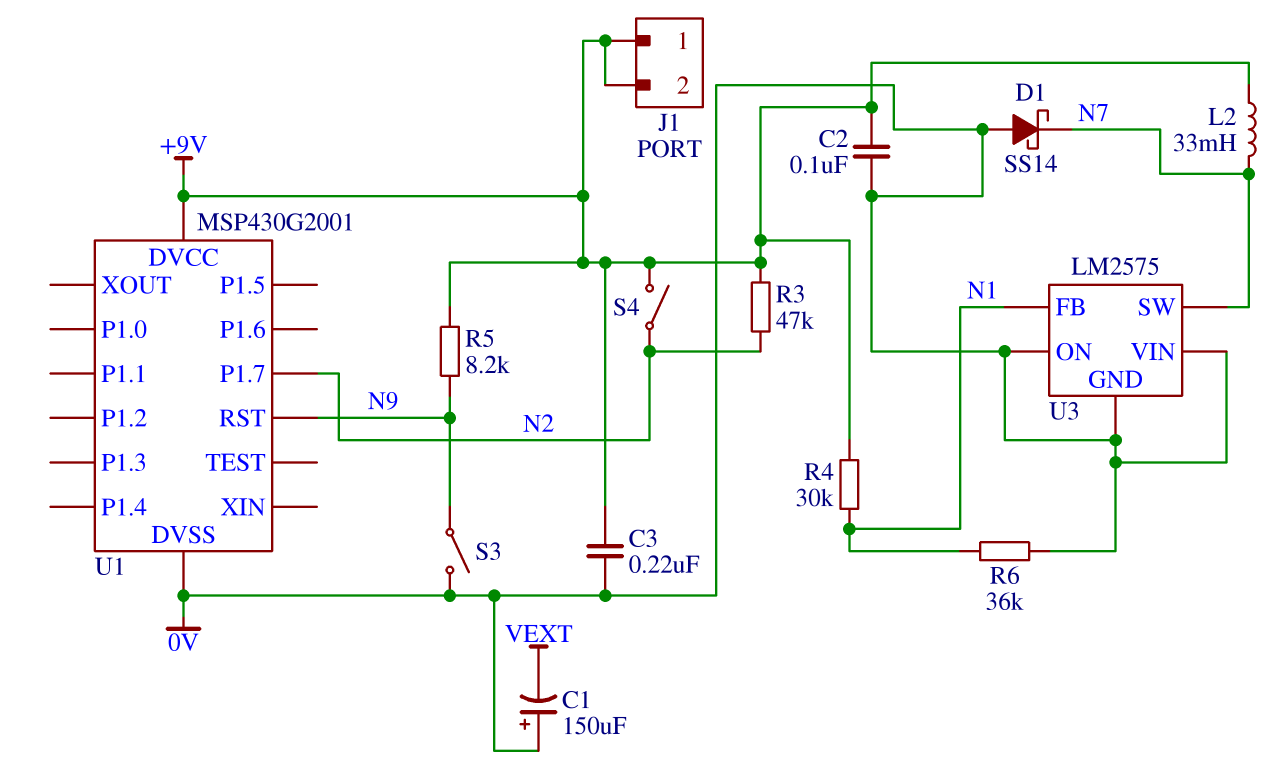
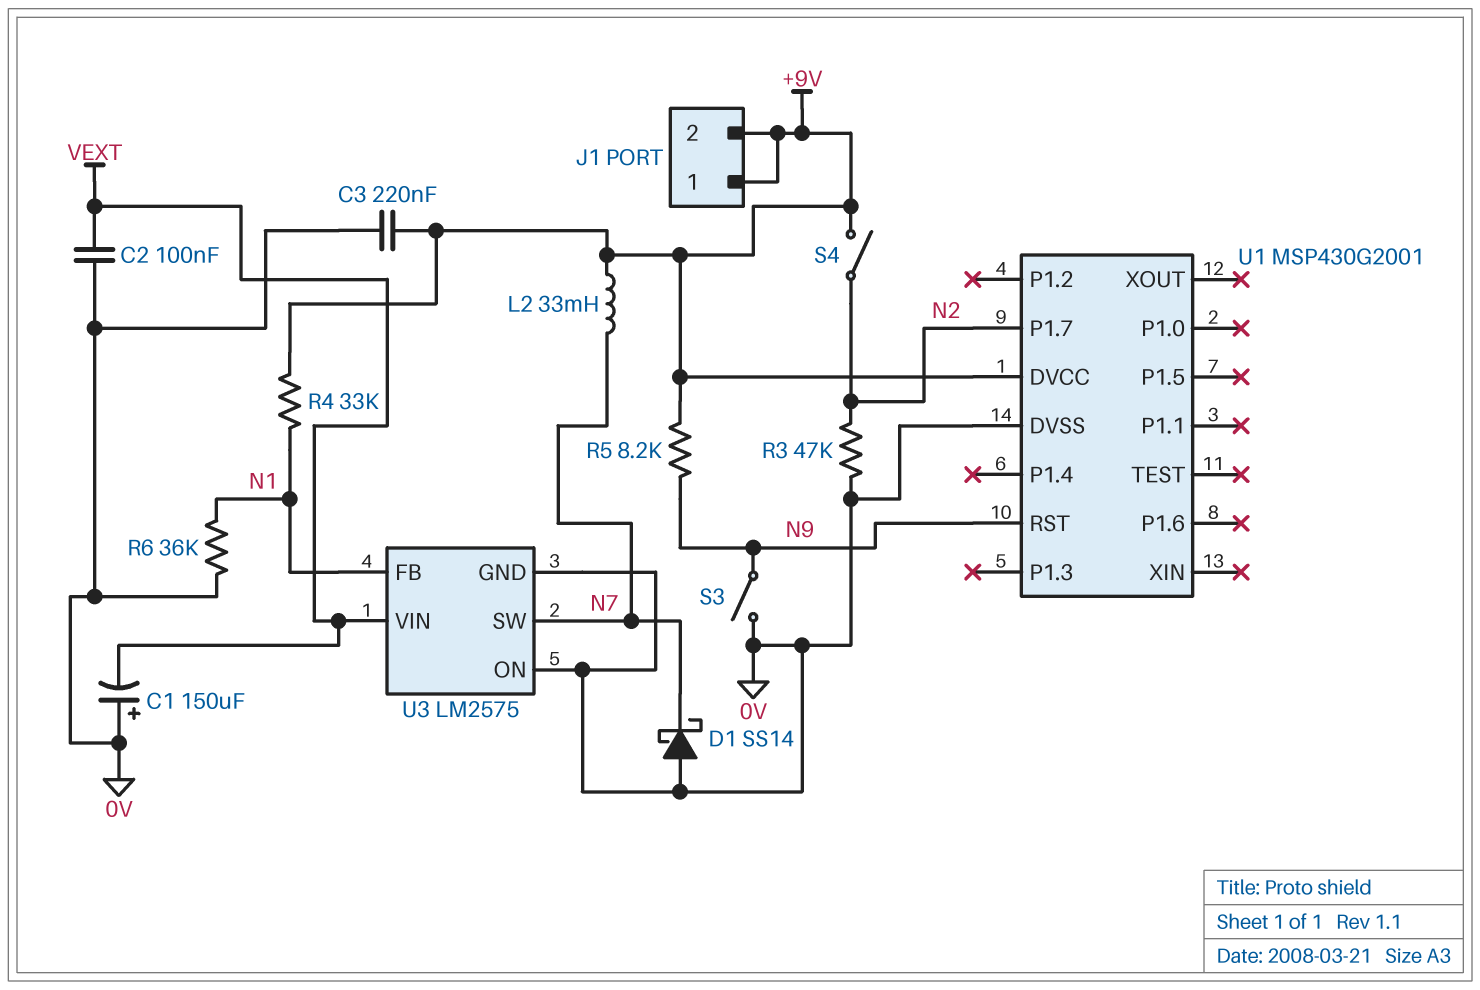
C2: 100nF (+9V, 0V) -> 100nF (0V, VEXT)
R3: 47k (+9V, N2) -> 47k (0V, N2)
R4: 30k (+9V, N1) -> 33k (+9V, N1)
U3 pin VIN: 0V -> VEXT

